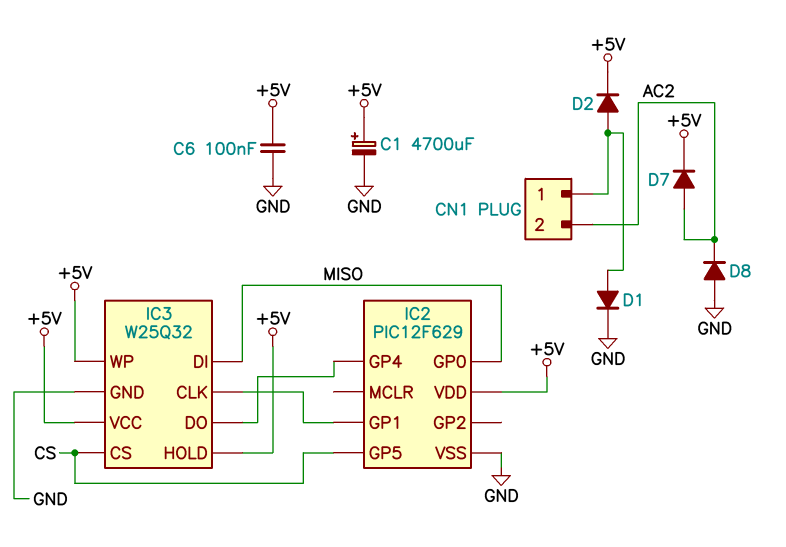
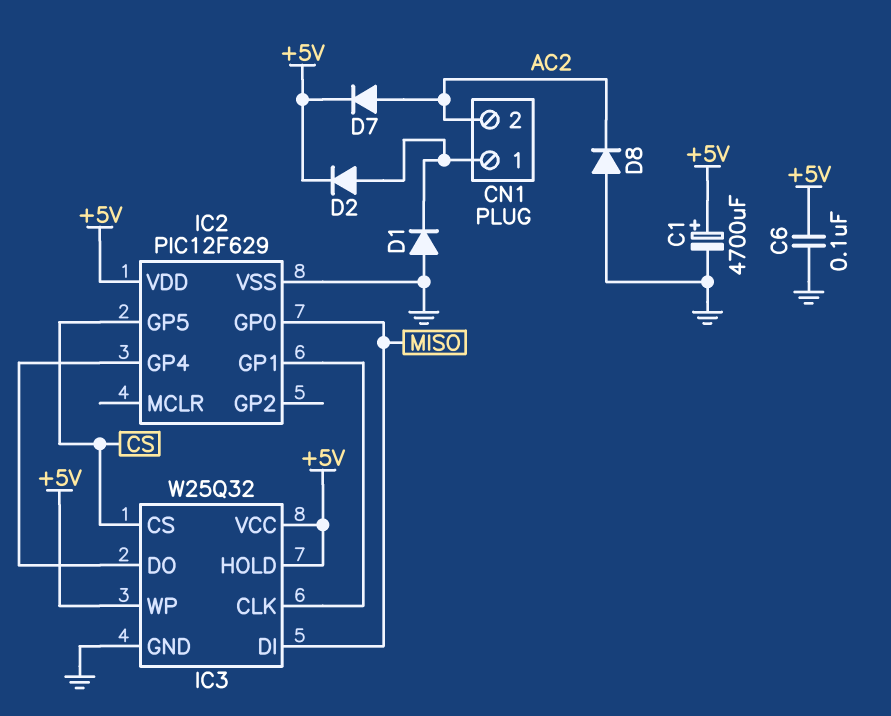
D1: diode (A CN1/1, K GND) -> diode (A GND, K CN1/1)

